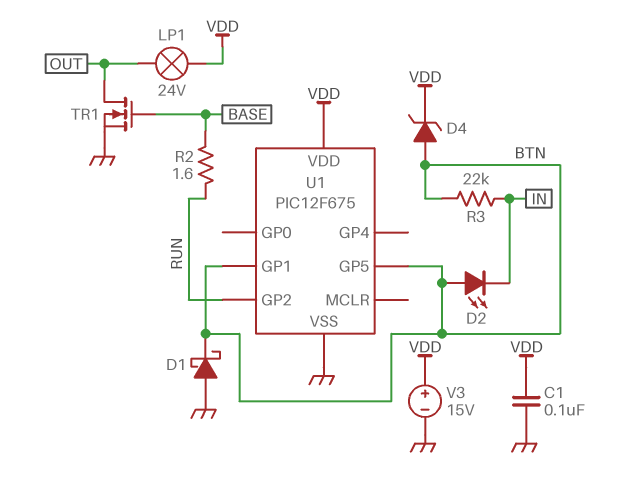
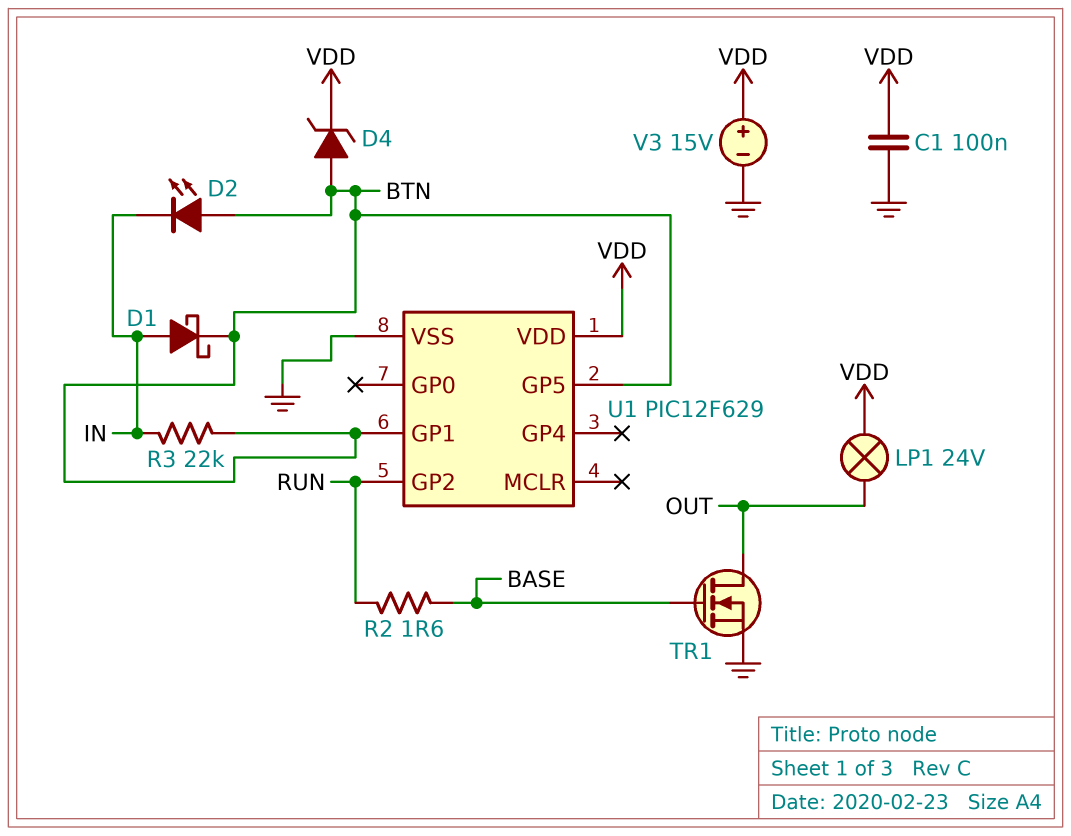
D1: schottky (A GND, K BTN) -> schottky (A IN, K BTN)
U1: PIC12F675 -> PIC12F629

